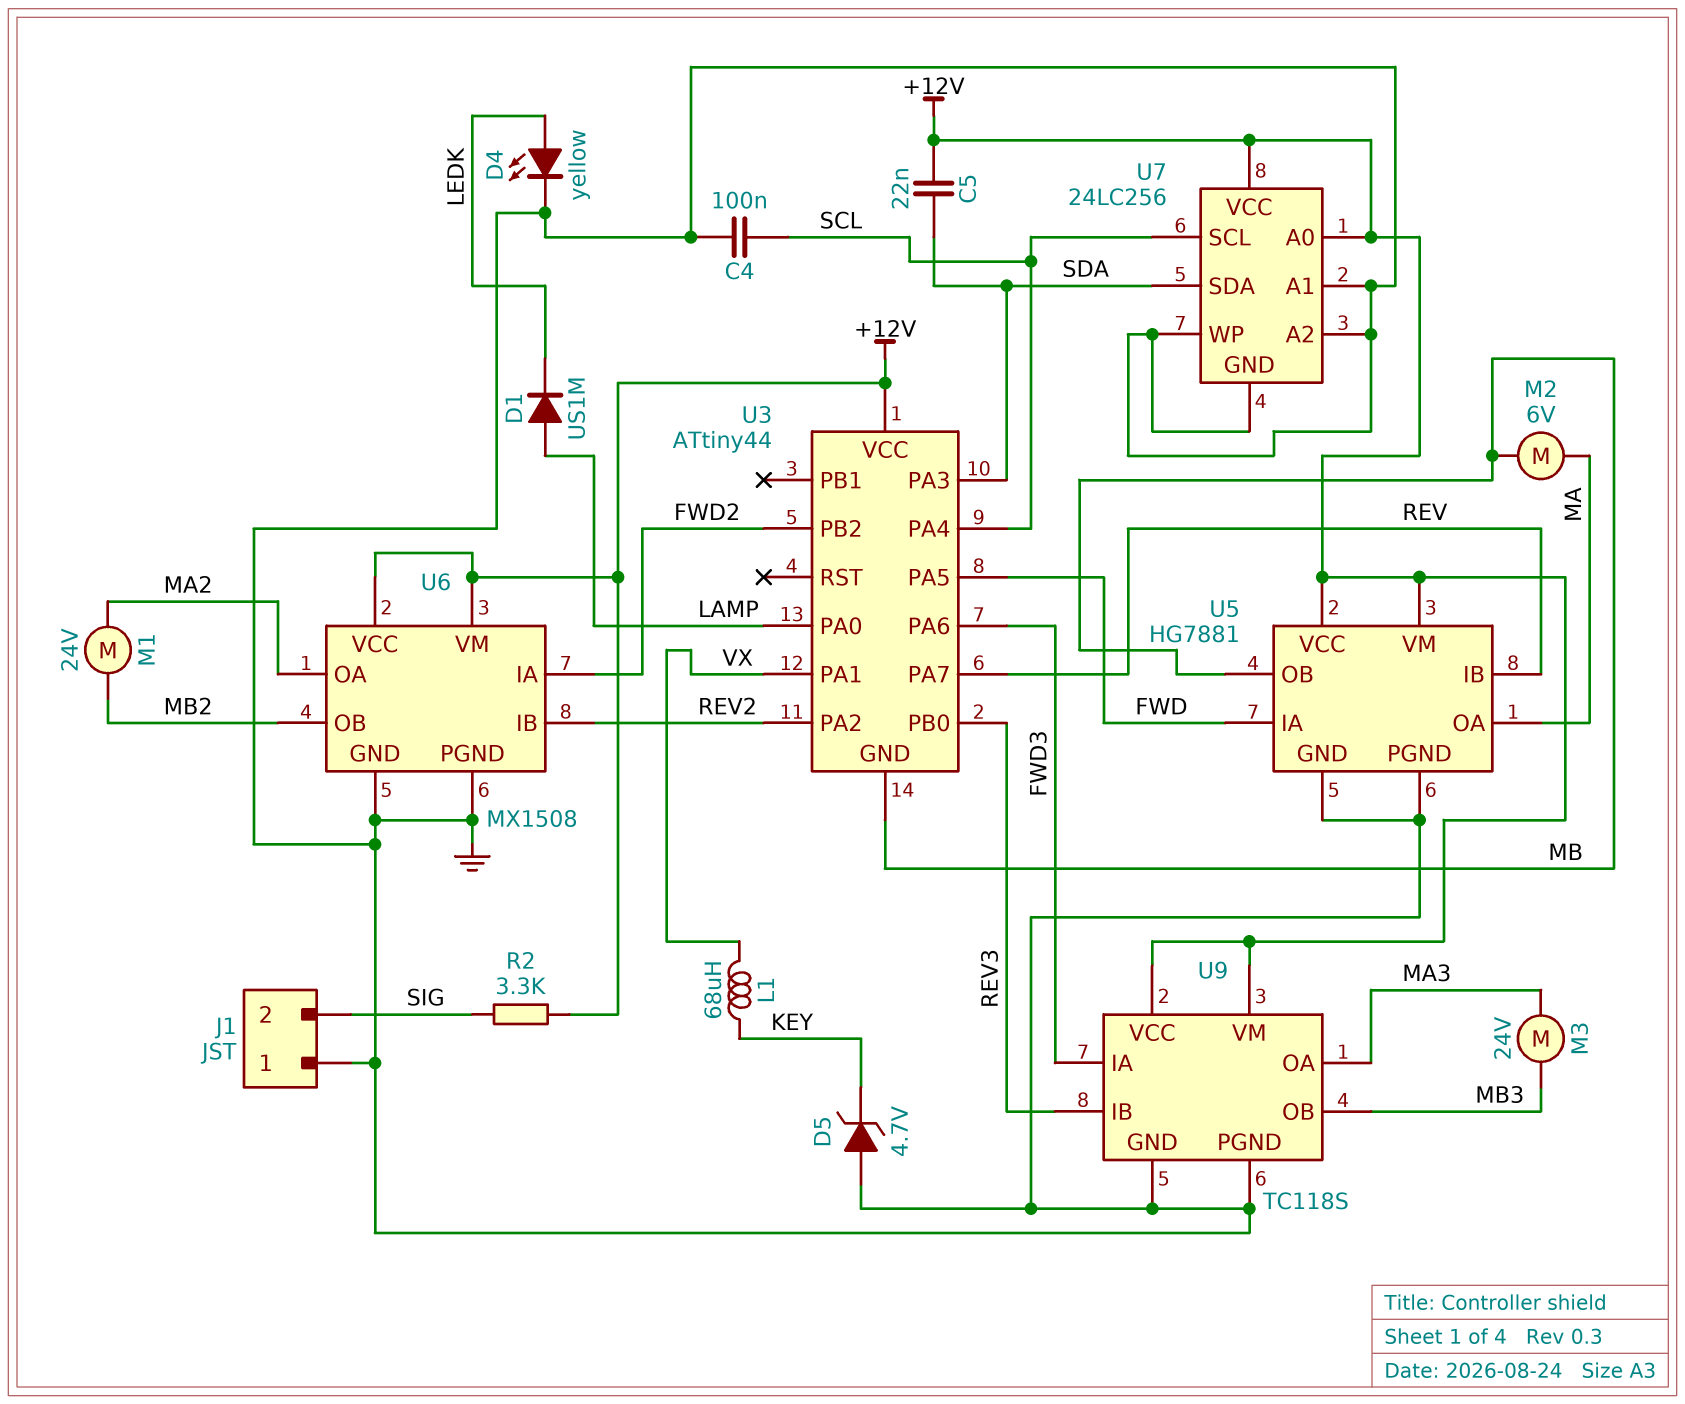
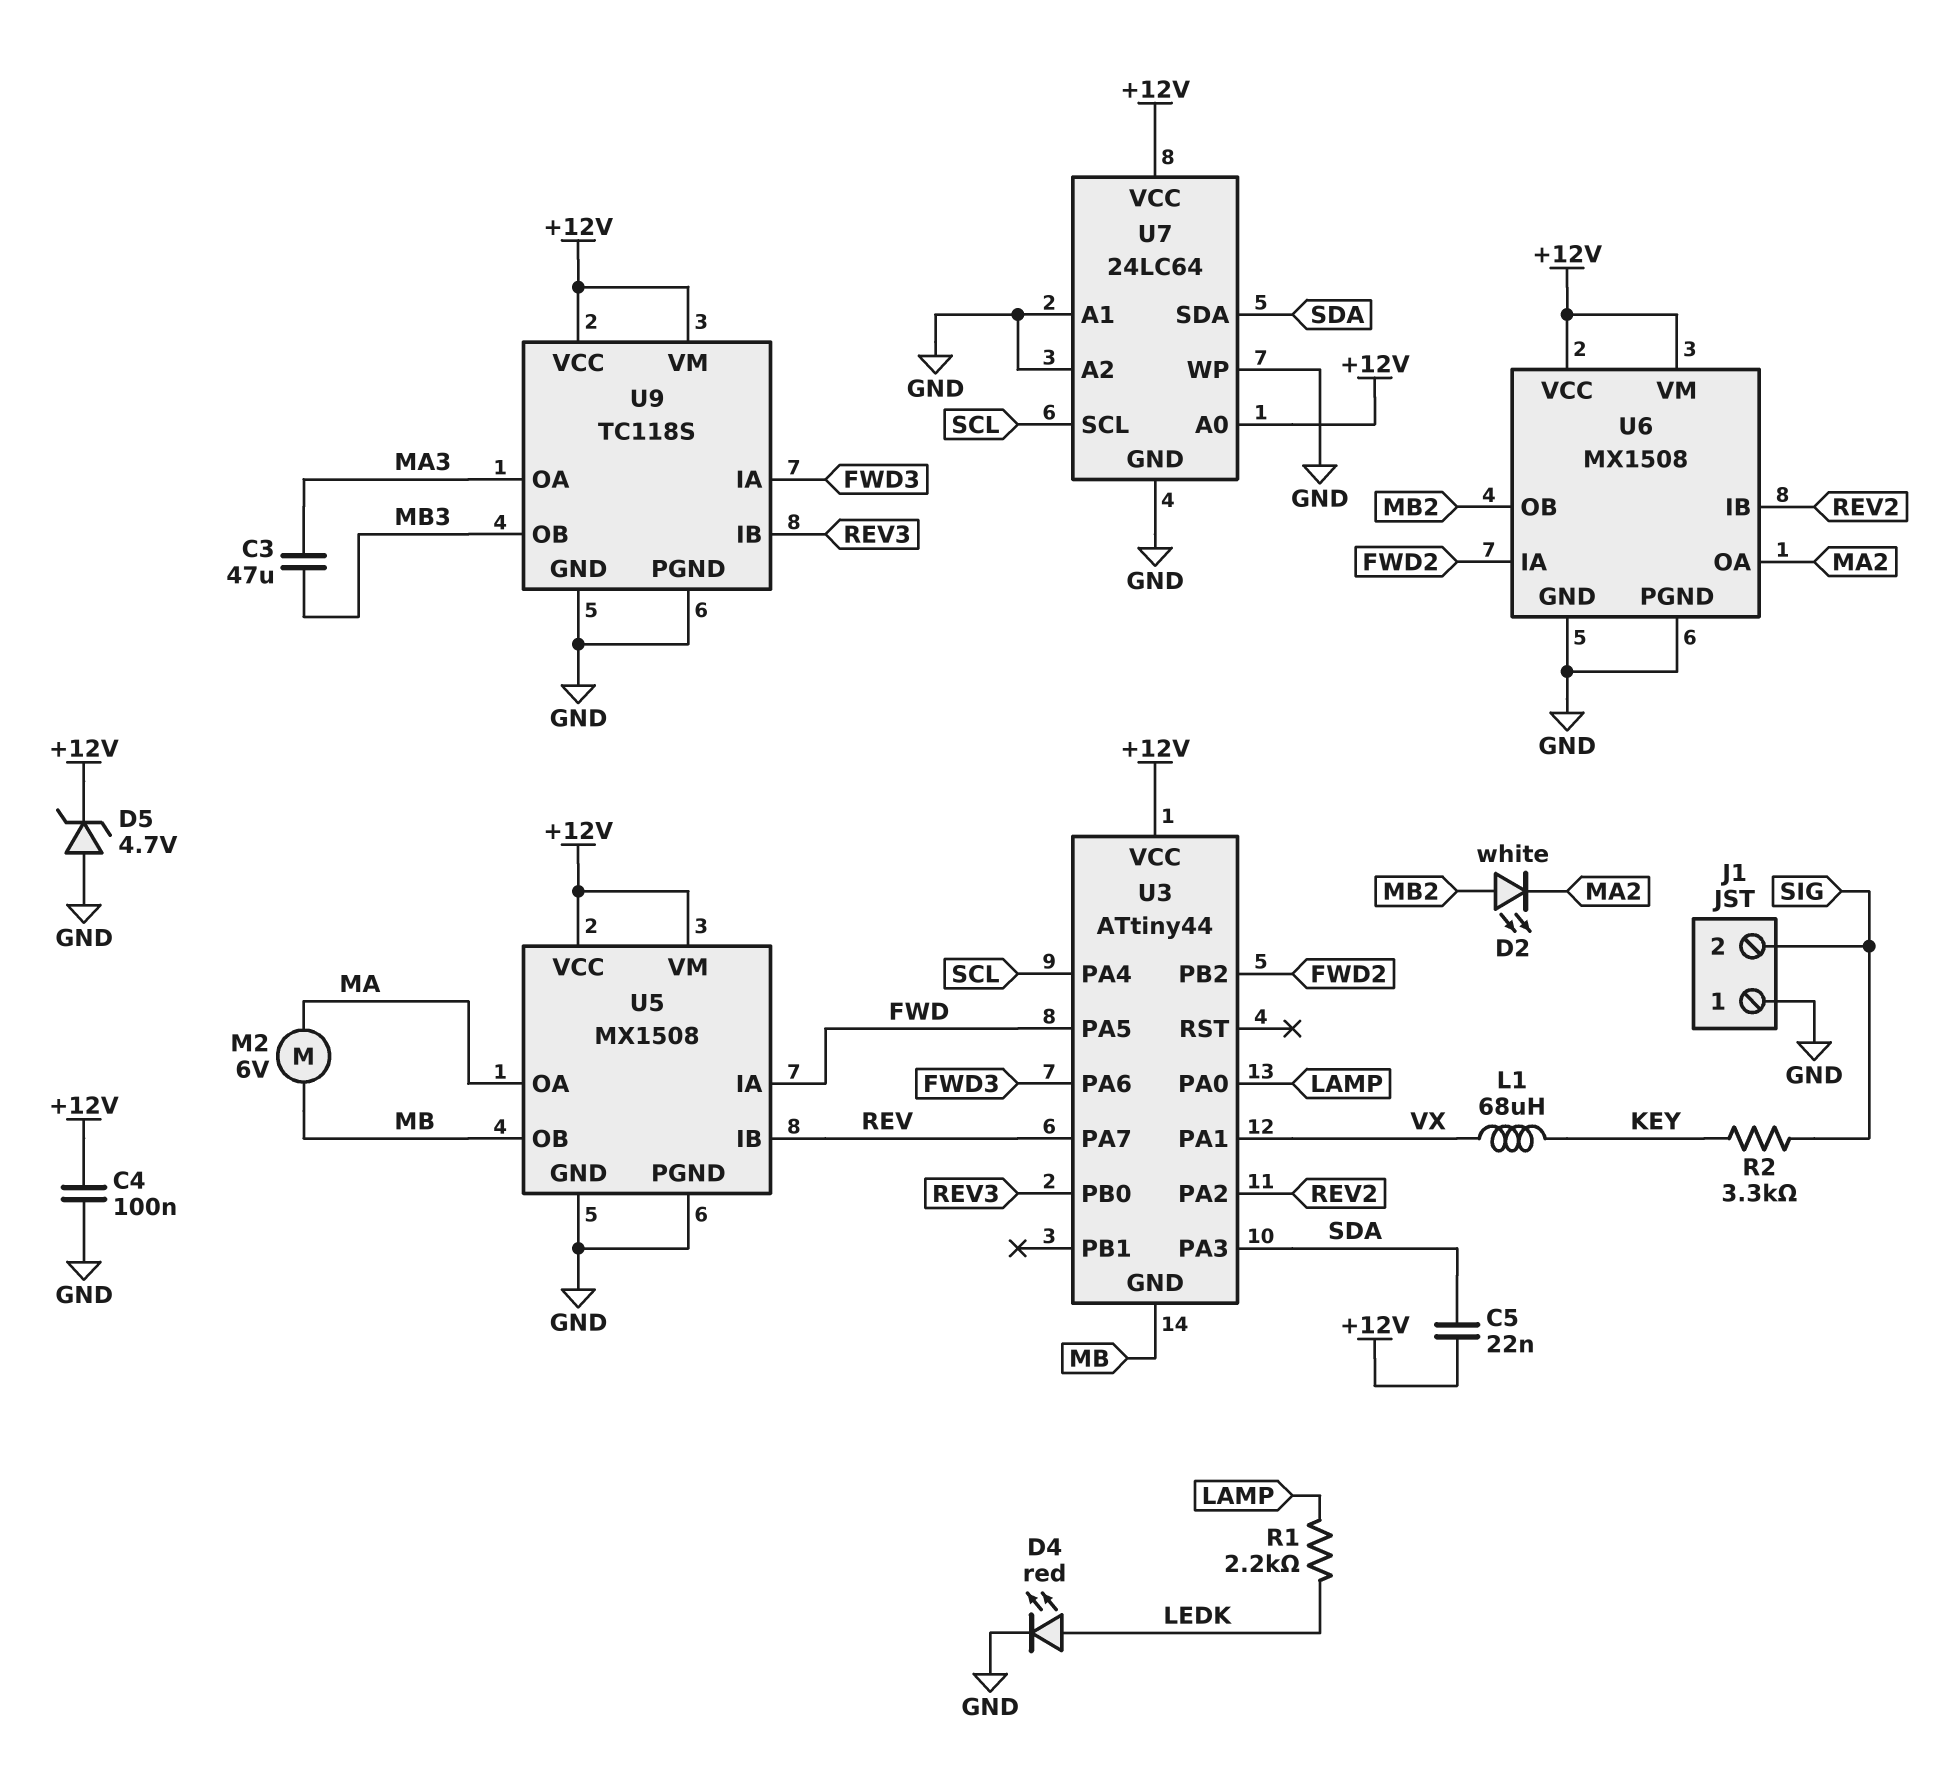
C3: none -> 47uF (MA3, MB3)
C4: 100nF (GND, SCL) -> 100nF (+12V, GND)
D1: diode US1M (A LAMP, K LEDK) -> none
D2: none -> LED white (A MB2, K MA2)
D4: LED yellow (A LEDK, K GND) -> LED red (A LEDK, K GND)
D5: zener 4.7V (A GND, K KEY) -> zener 4.7V (A GND, K +12V)
M1: motor 24V (MA2, MB2) -> none
M3: motor 24V (MA3, MB3) -> none
R1: none -> 2.2k (LAMP, LEDK)
R2: 3.3k (+12V, SIG) -> 3.3k (KEY, SIG)
U5: HG7881 -> MX1508
U7: 24LC256 -> 24LC64

